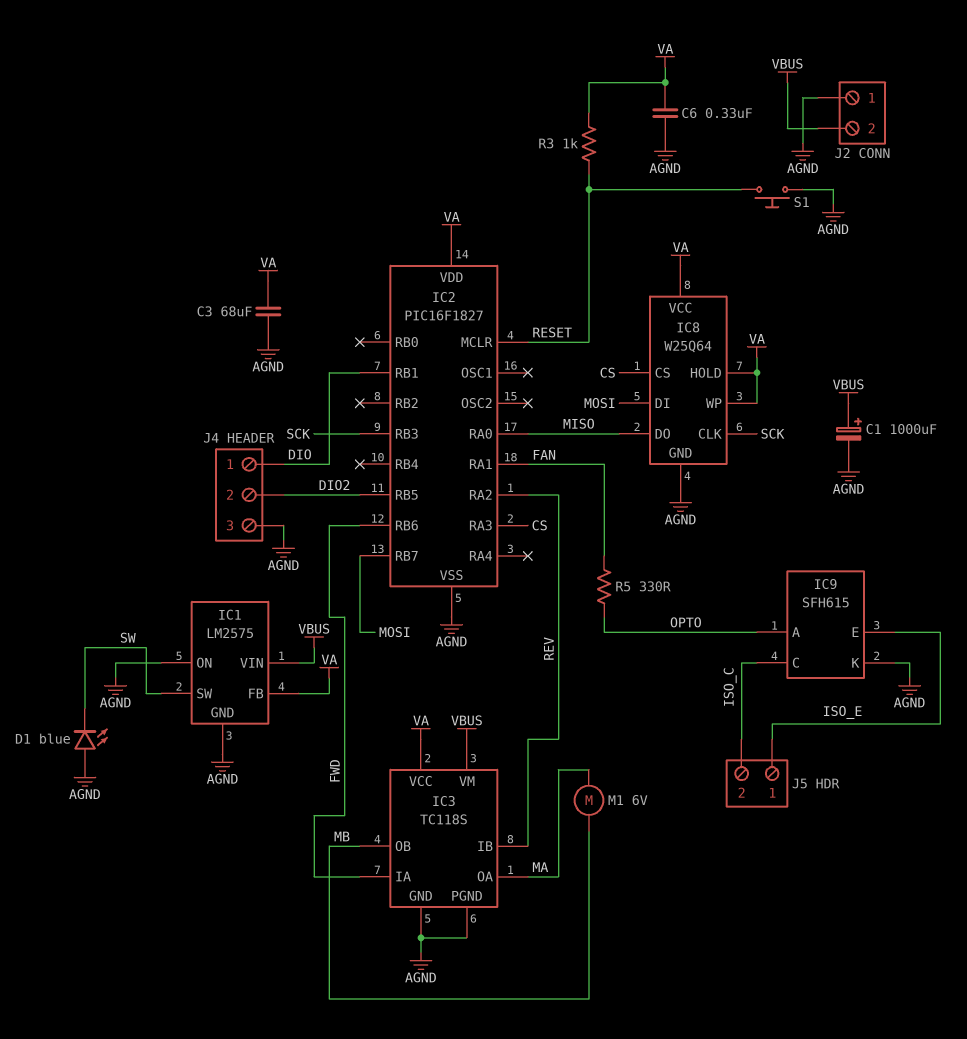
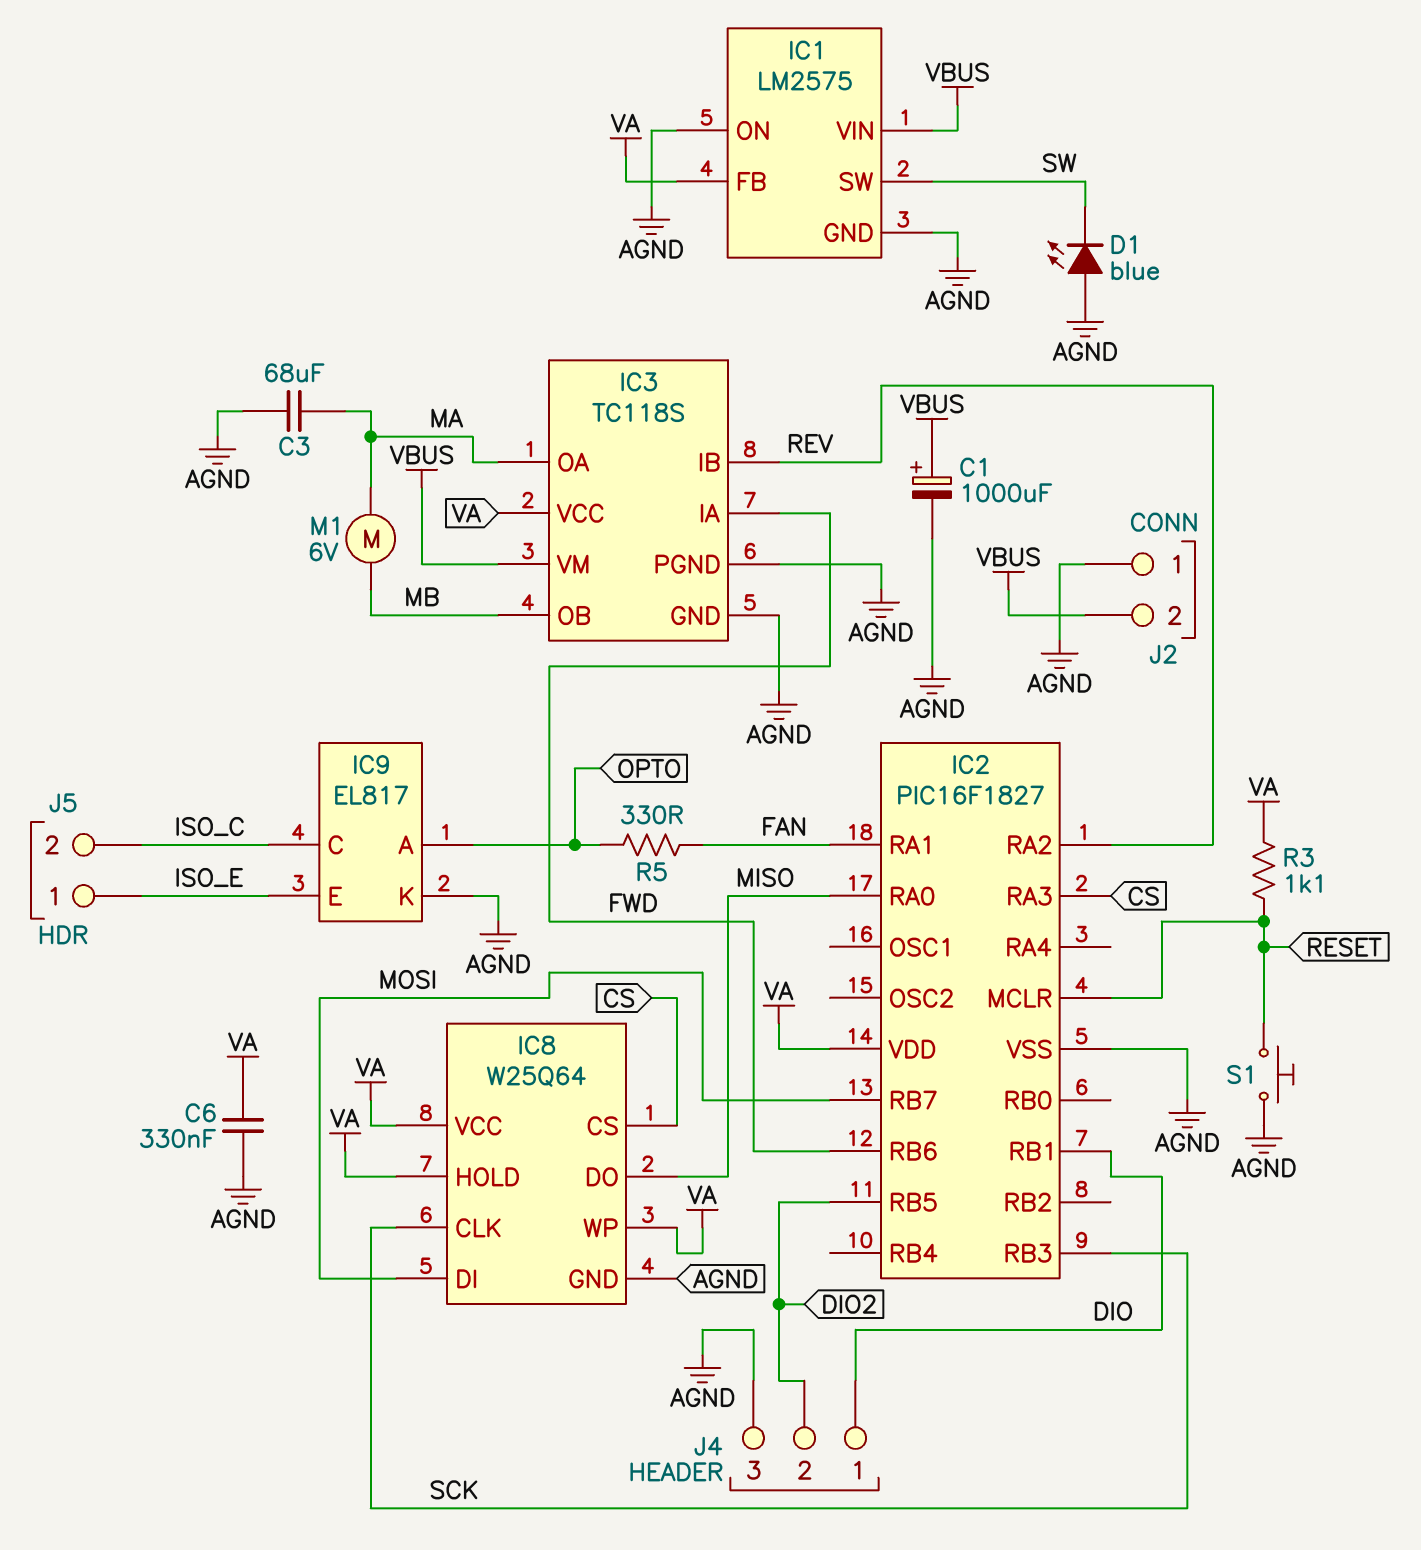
C3: 68uF (AGND, VA) -> 68uF (AGND, MA)
IC9: SFH615 -> EL817
R3: 1k (RESET, VA) -> 1.1k (RESET, VA)

